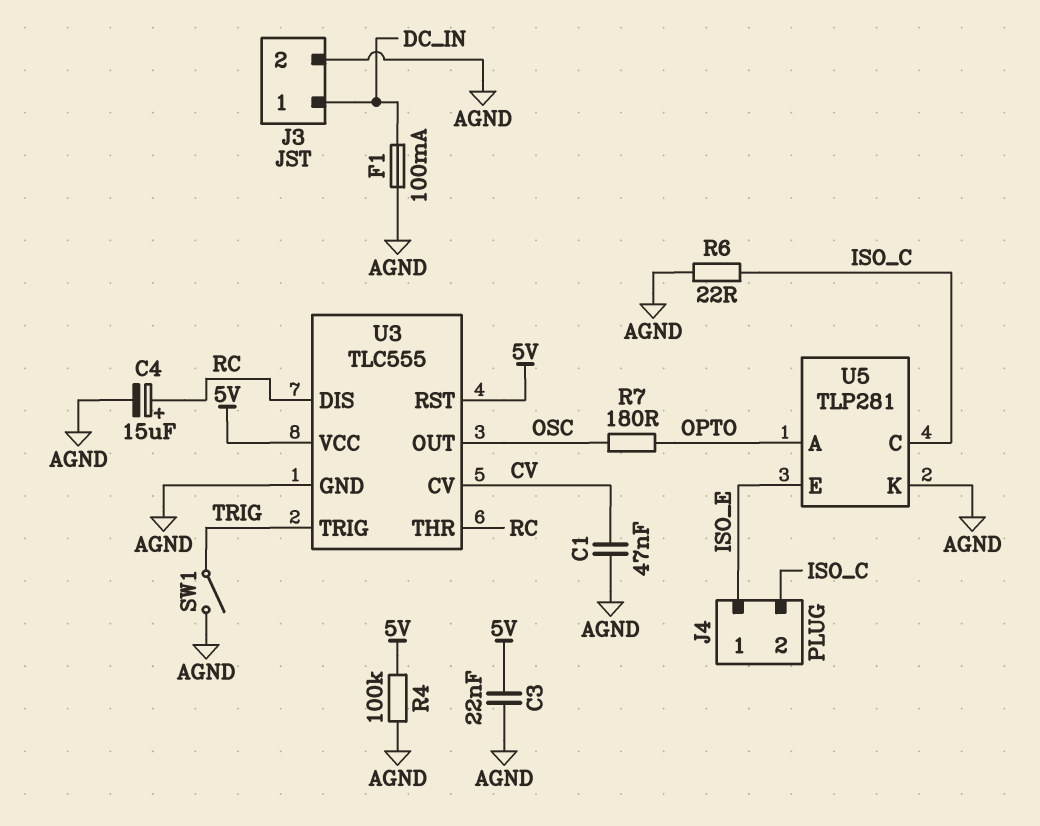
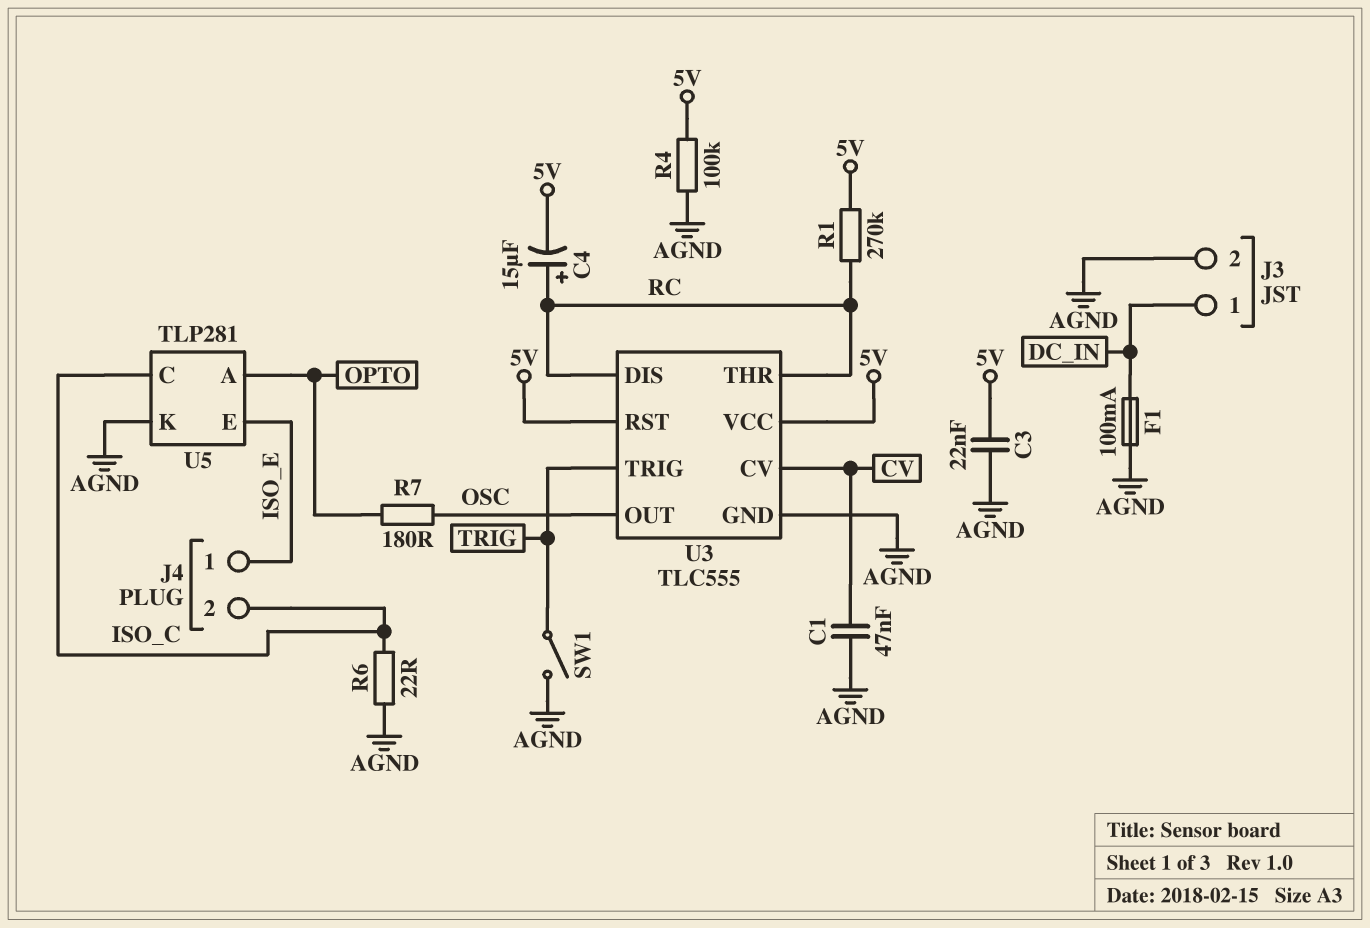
C4: 15uF (plus RC, minus AGND) -> 15uF (plus RC, minus 5V)
R1: none -> 270k (5V, RC)

